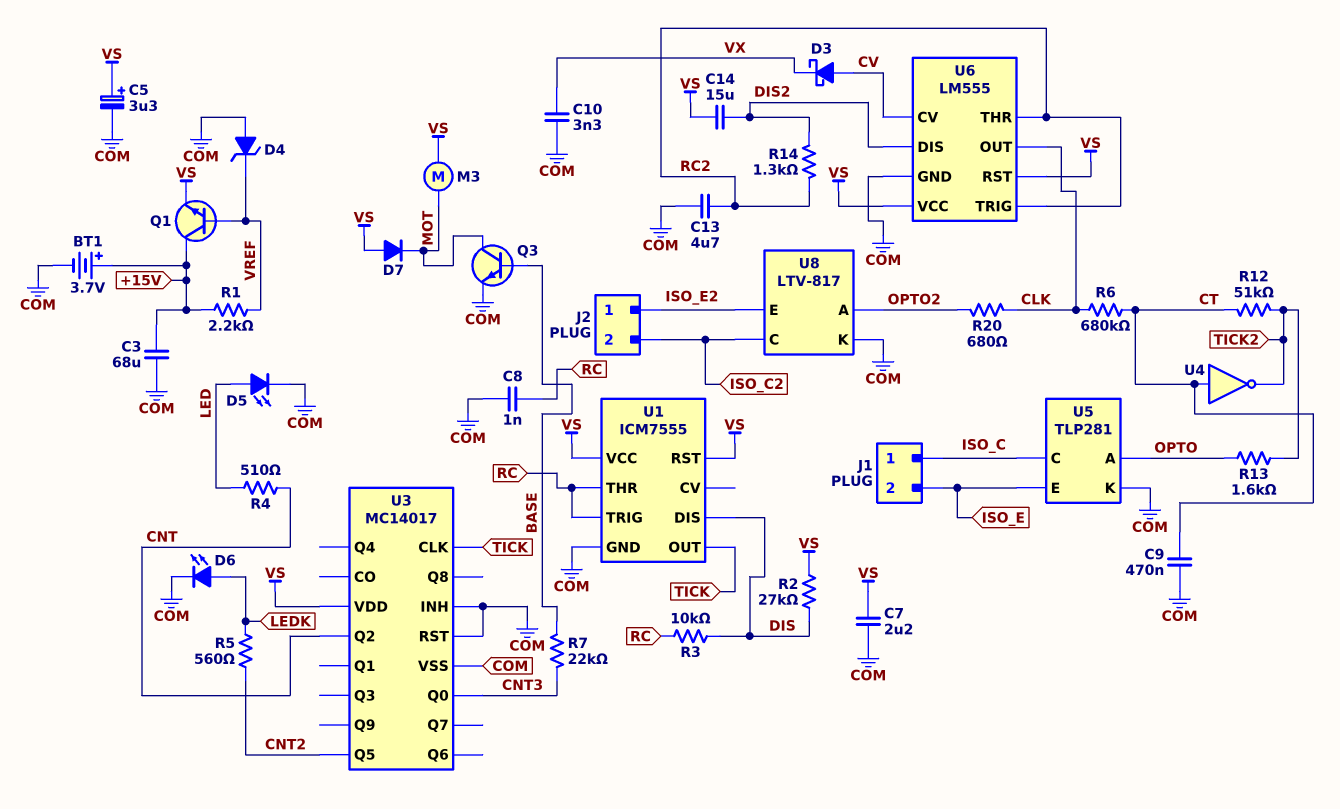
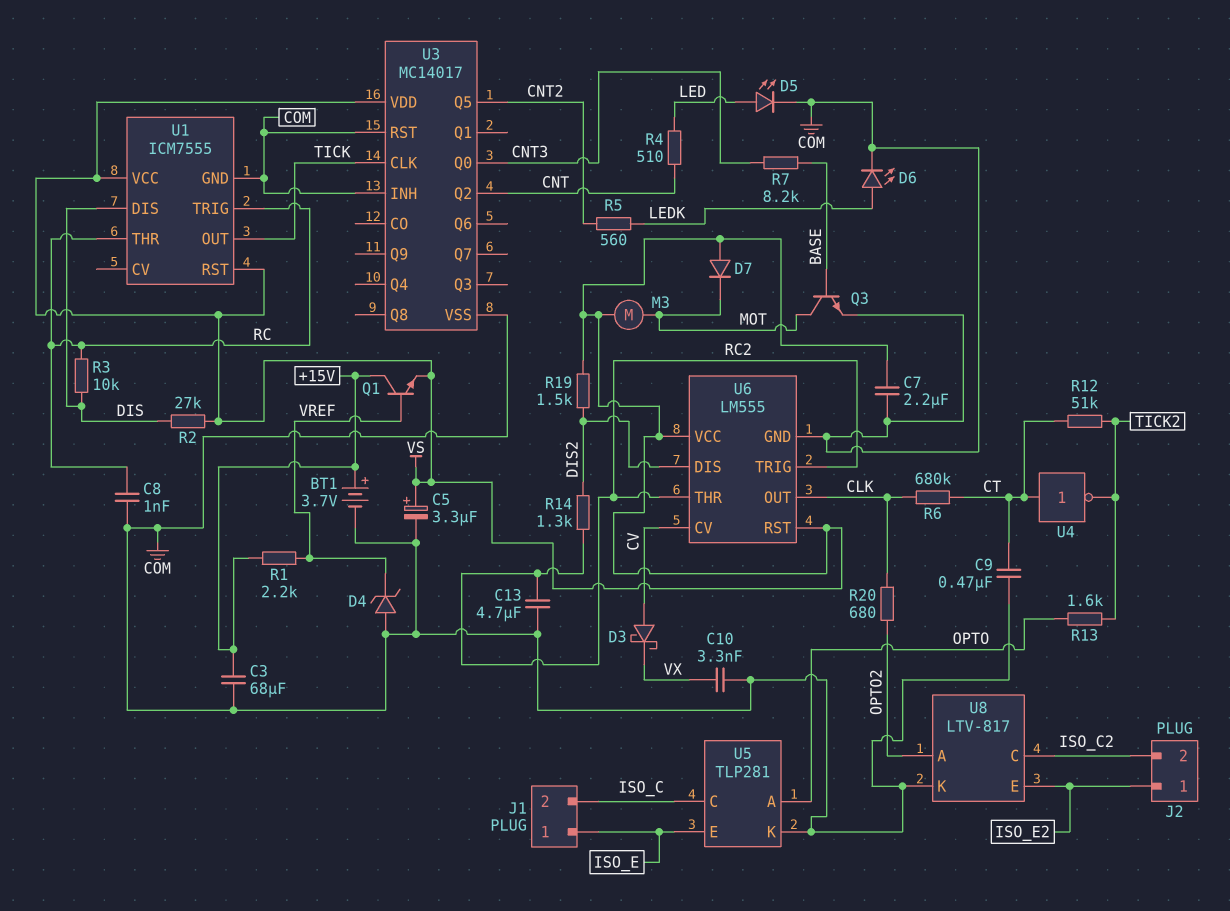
C14: 15uF (DIS2, VS) -> none
J1 pin 1: ISO_C -> ISO_E
J1 pin 2: ISO_E -> ISO_C
R7: 22k (BASE, CNT3) -> 8.2k (BASE, CNT3)
R19: none -> 1.5k (DIS2, VS)

